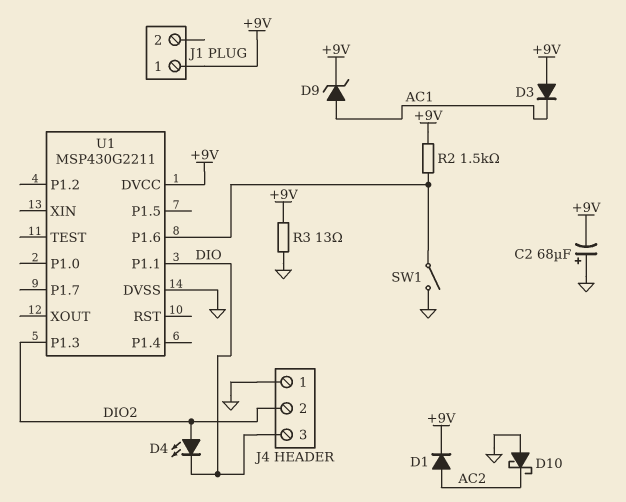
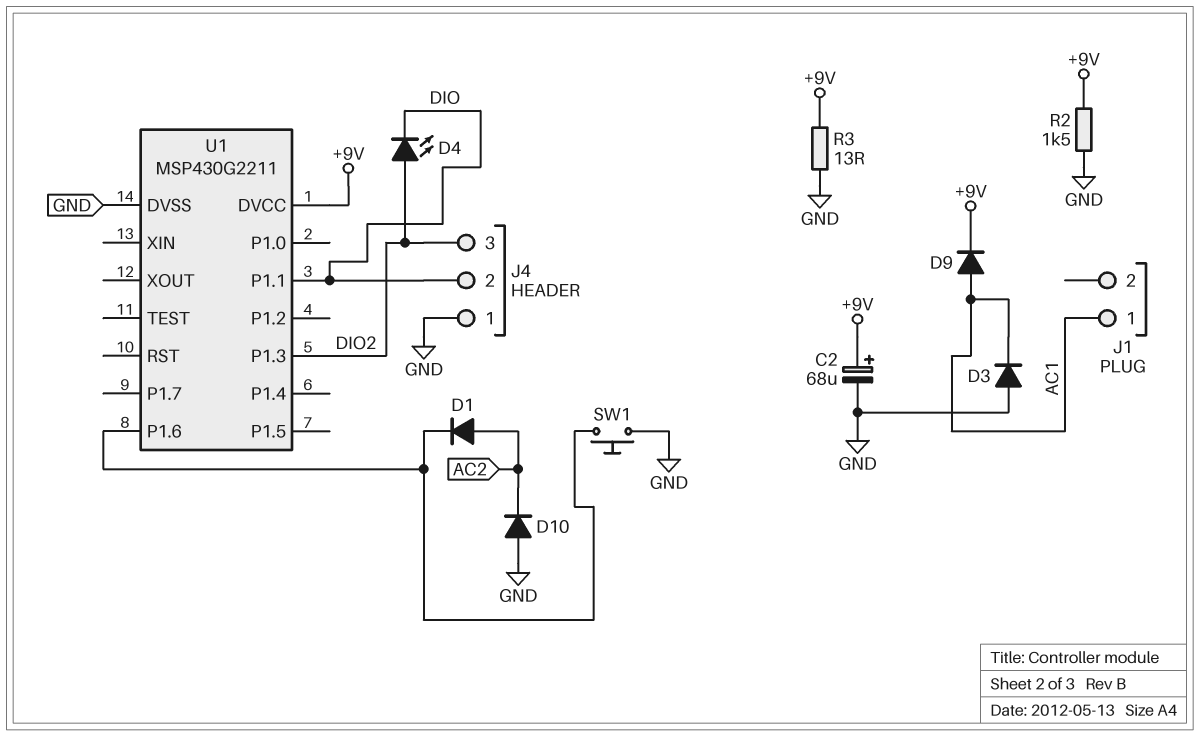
C2: 68uF (plus GND, minus +9V) -> 68uF (plus +9V, minus GND)
D1: diode (A AC2, K +9V) -> diode (A AC2, K U1/P1.6)
D3: diode (A +9V, K AC1) -> diode (A GND, K AC1)
D9: zener (A AC1, K +9V) -> diode (A AC1, K +9V)
D10: schottky (A GND, K AC2) -> diode (A GND, K AC2)
J1 pin 1: +9V -> AC1
J4 pin 2: DIO2 -> DIO
J4 pin 3: DIO -> DIO2
R2: 1.5k (+9V, U1/P1.6) -> 1.5k (+9V, GND)
SW1: switch (GND, U1/P1.6) -> button (GND, U1/P1.6)

